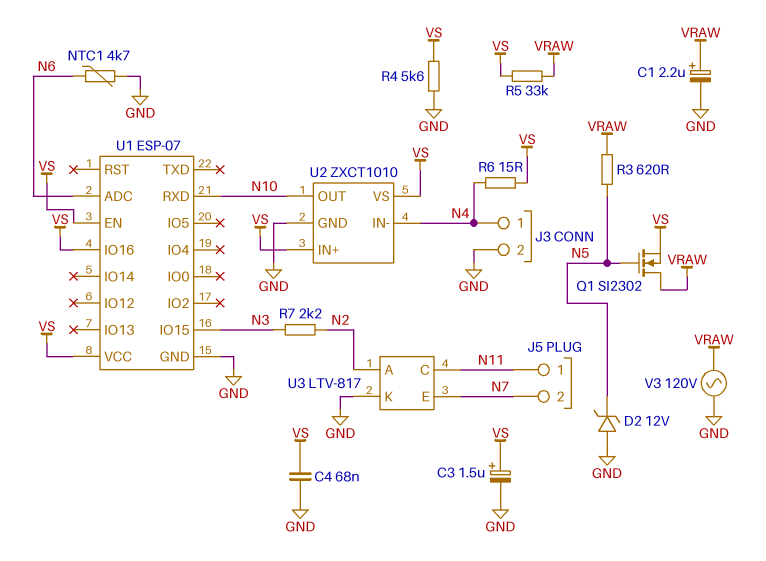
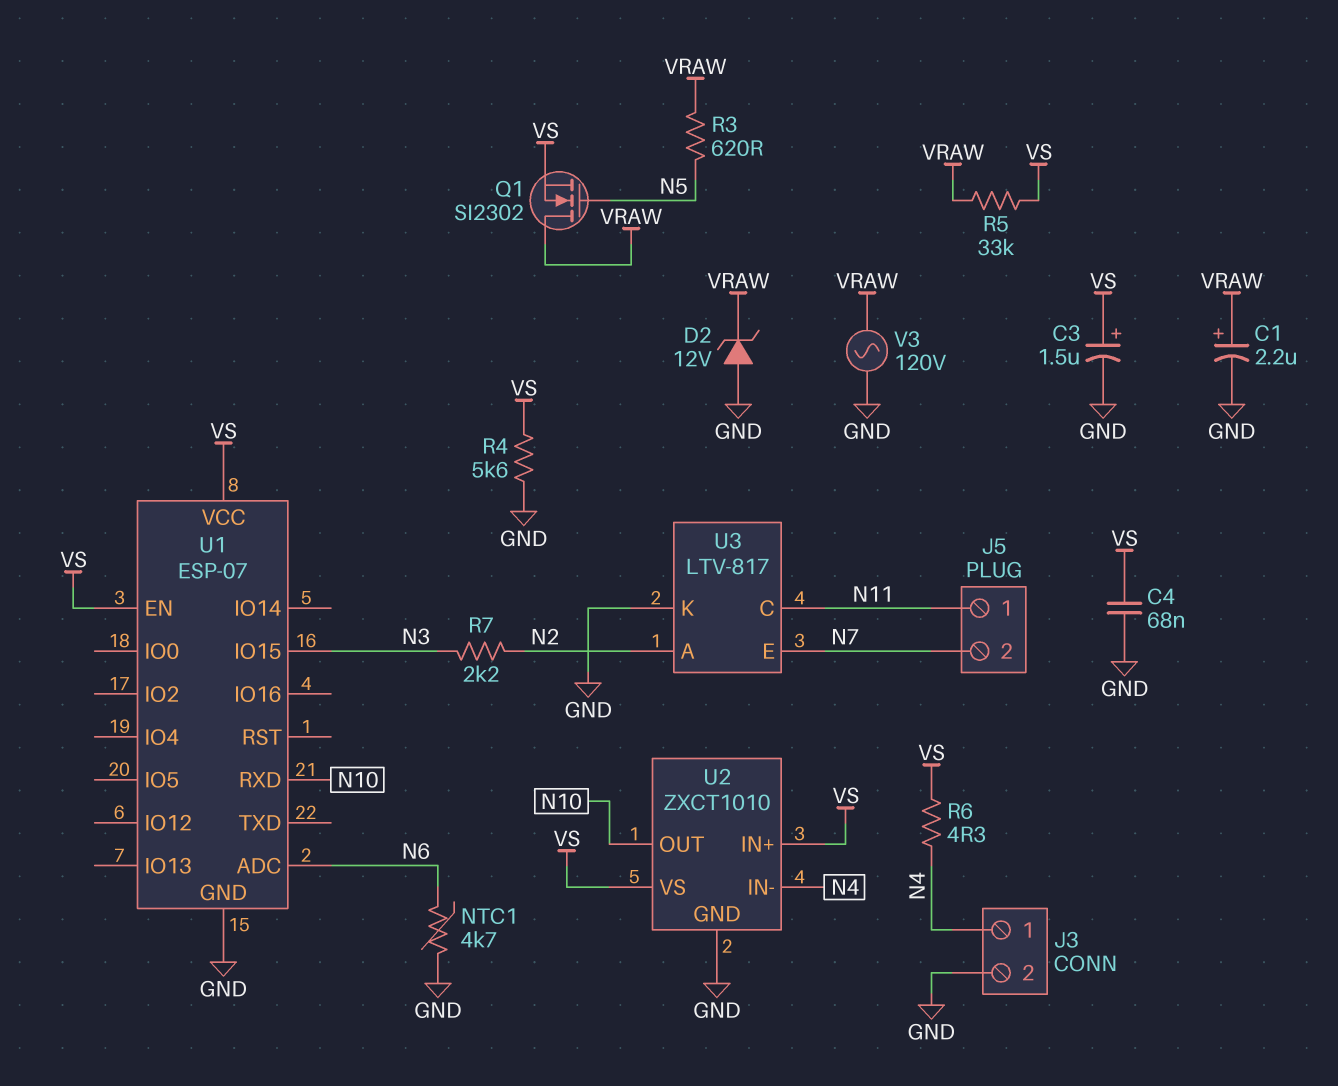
D2: zener 12V (A GND, K N5) -> zener 12V (A GND, K VRAW)
R6: 15 (N4, VS) -> 4.3 (N4, VS)
U1 pin IO16: VS -> none

